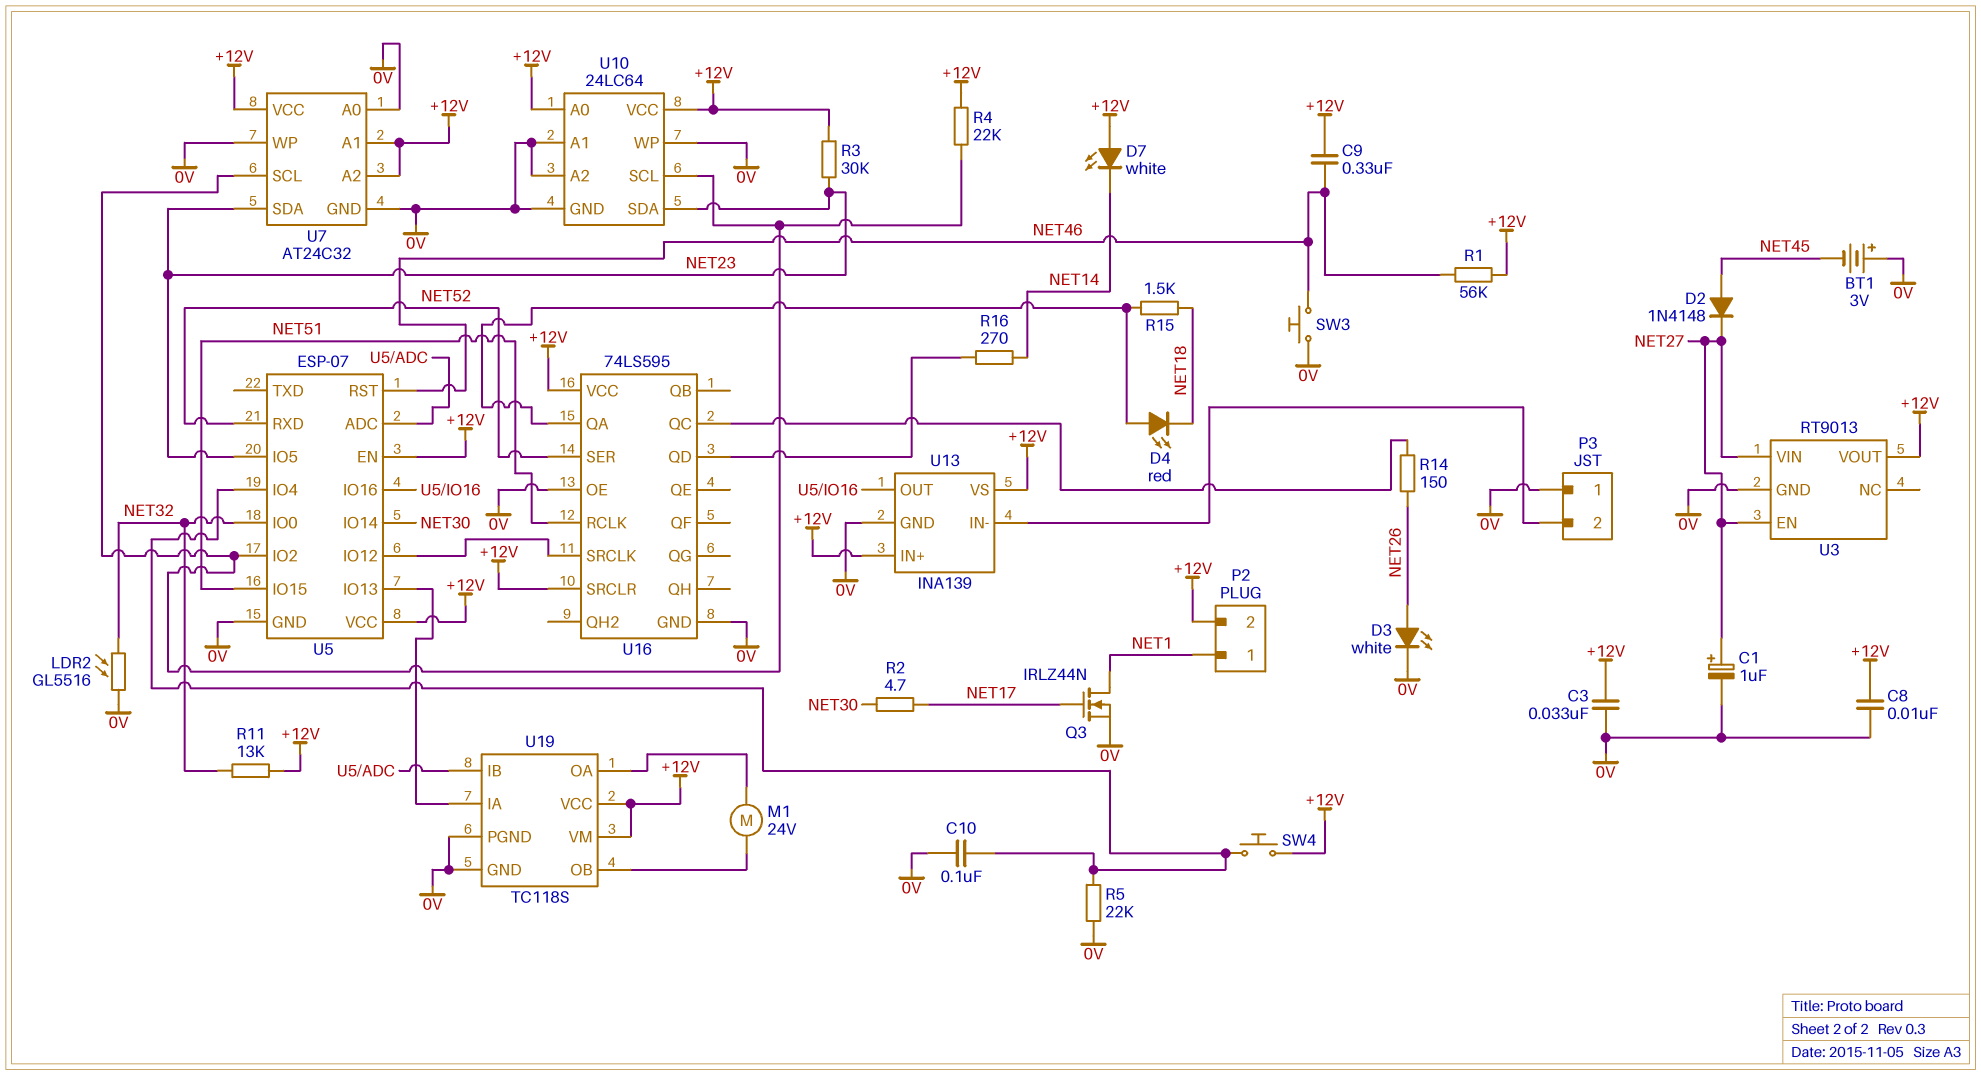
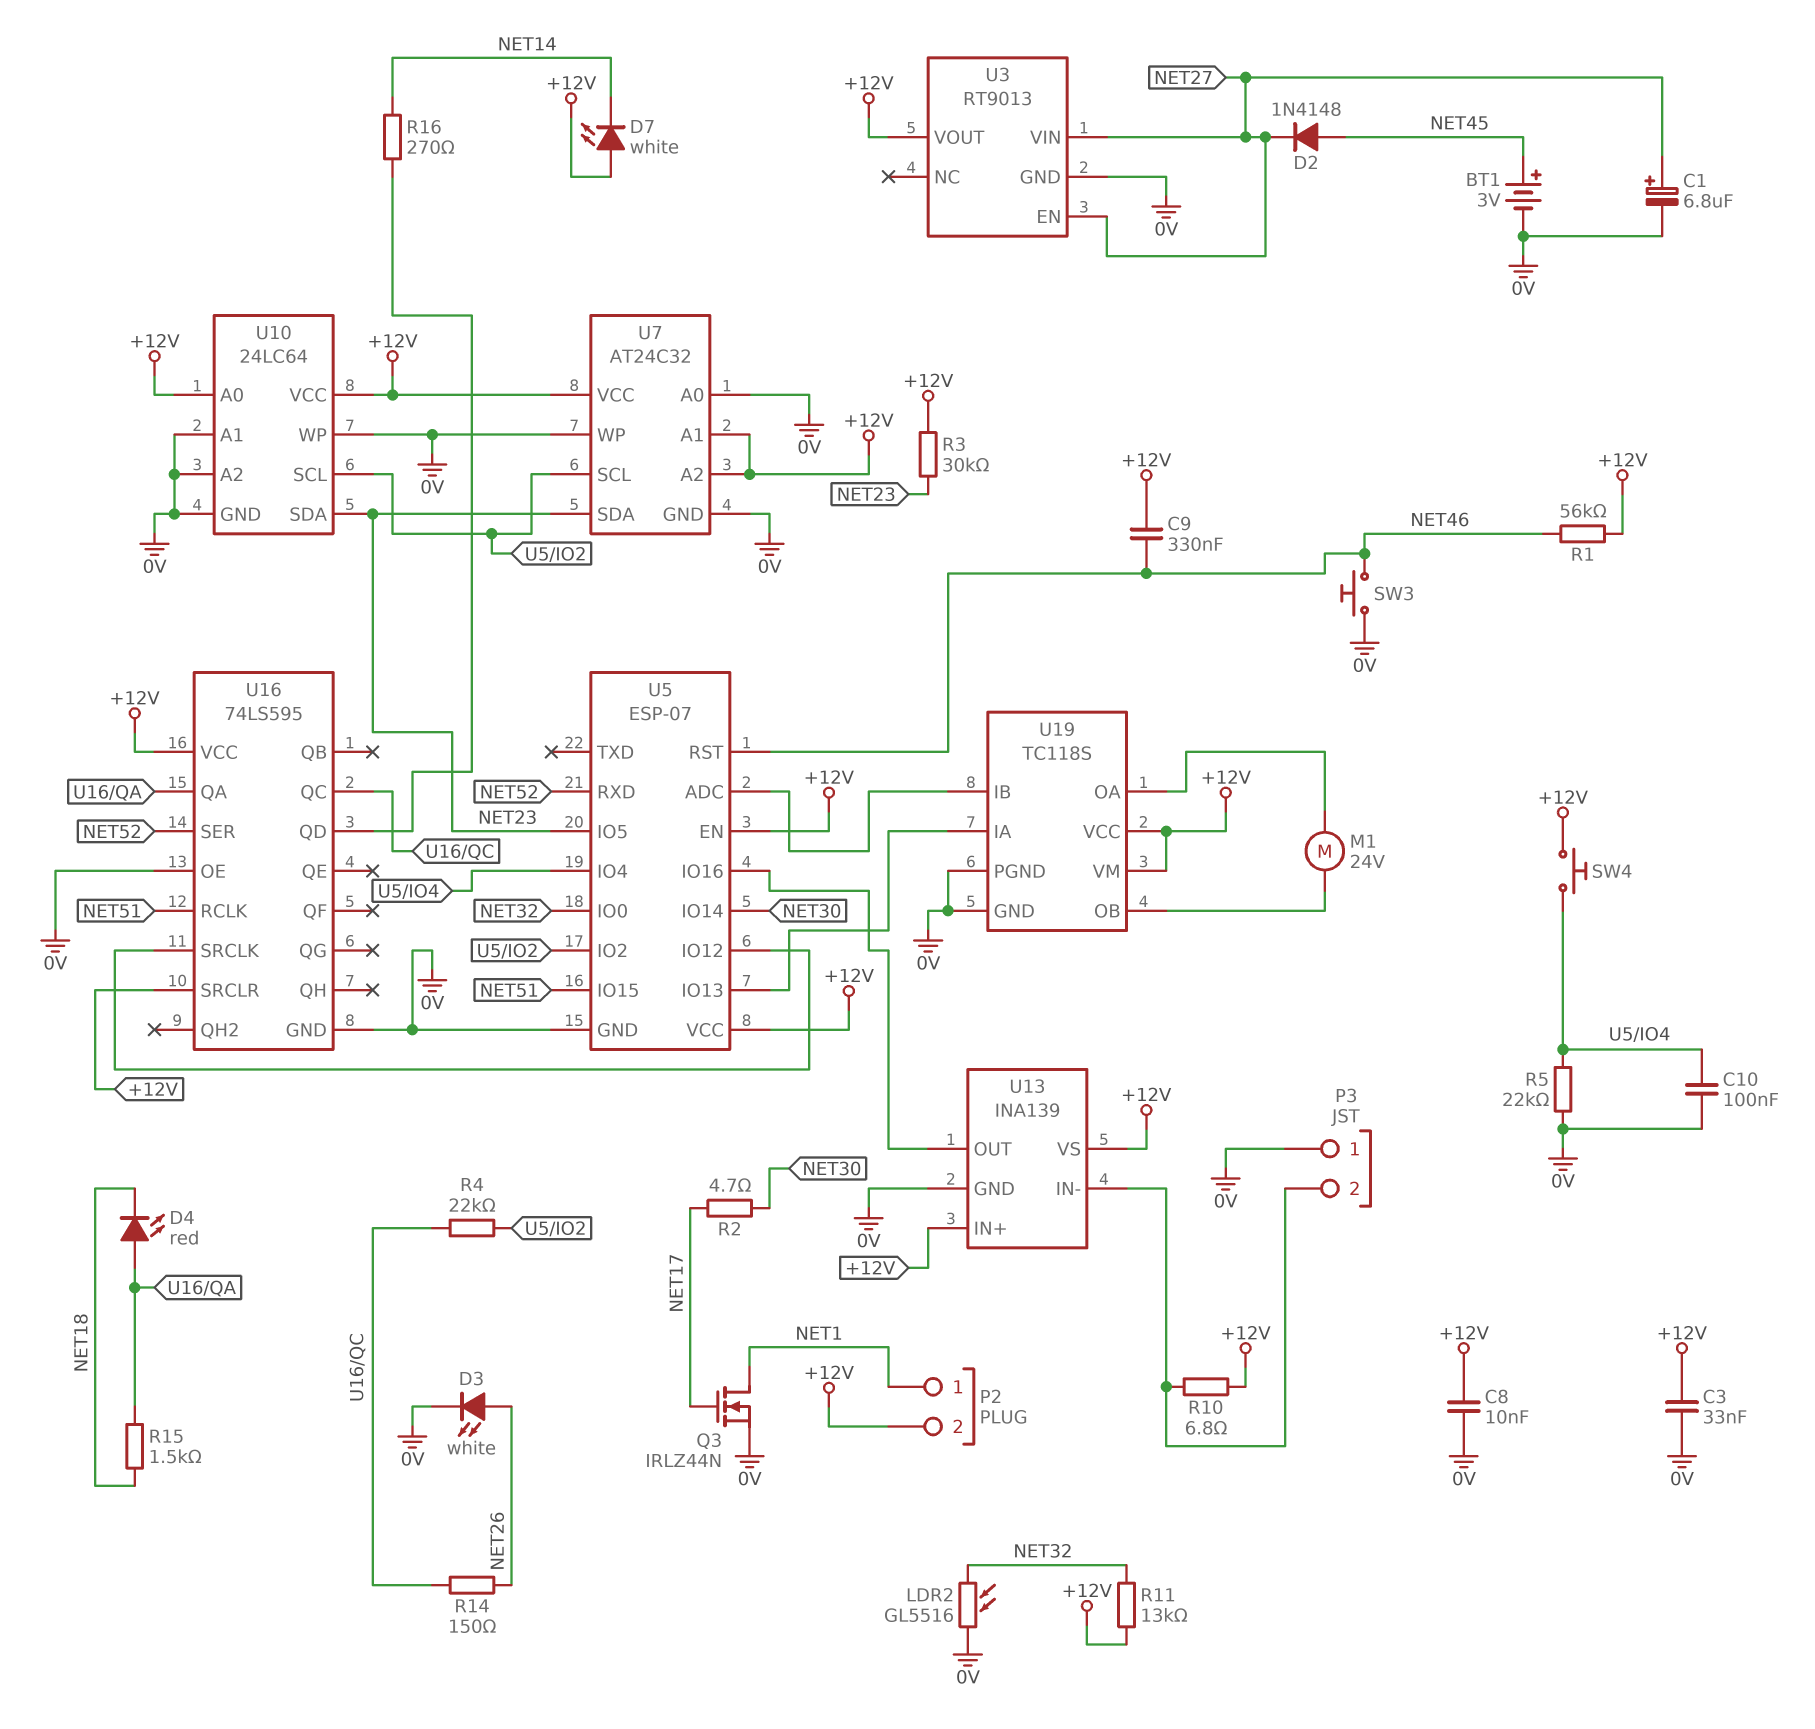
BT1: 3V (plus 0V, minus NET45) -> 3V (plus NET45, minus 0V)
C1: 1uF (plus NET27, minus 0V) -> 6.8uF (plus NET27, minus 0V)
R4: 22k (+12V, U5/IO2) -> 22k (U5/IO2, U16/QC)
R10: none -> 6.8 (+12V, P3/2)

